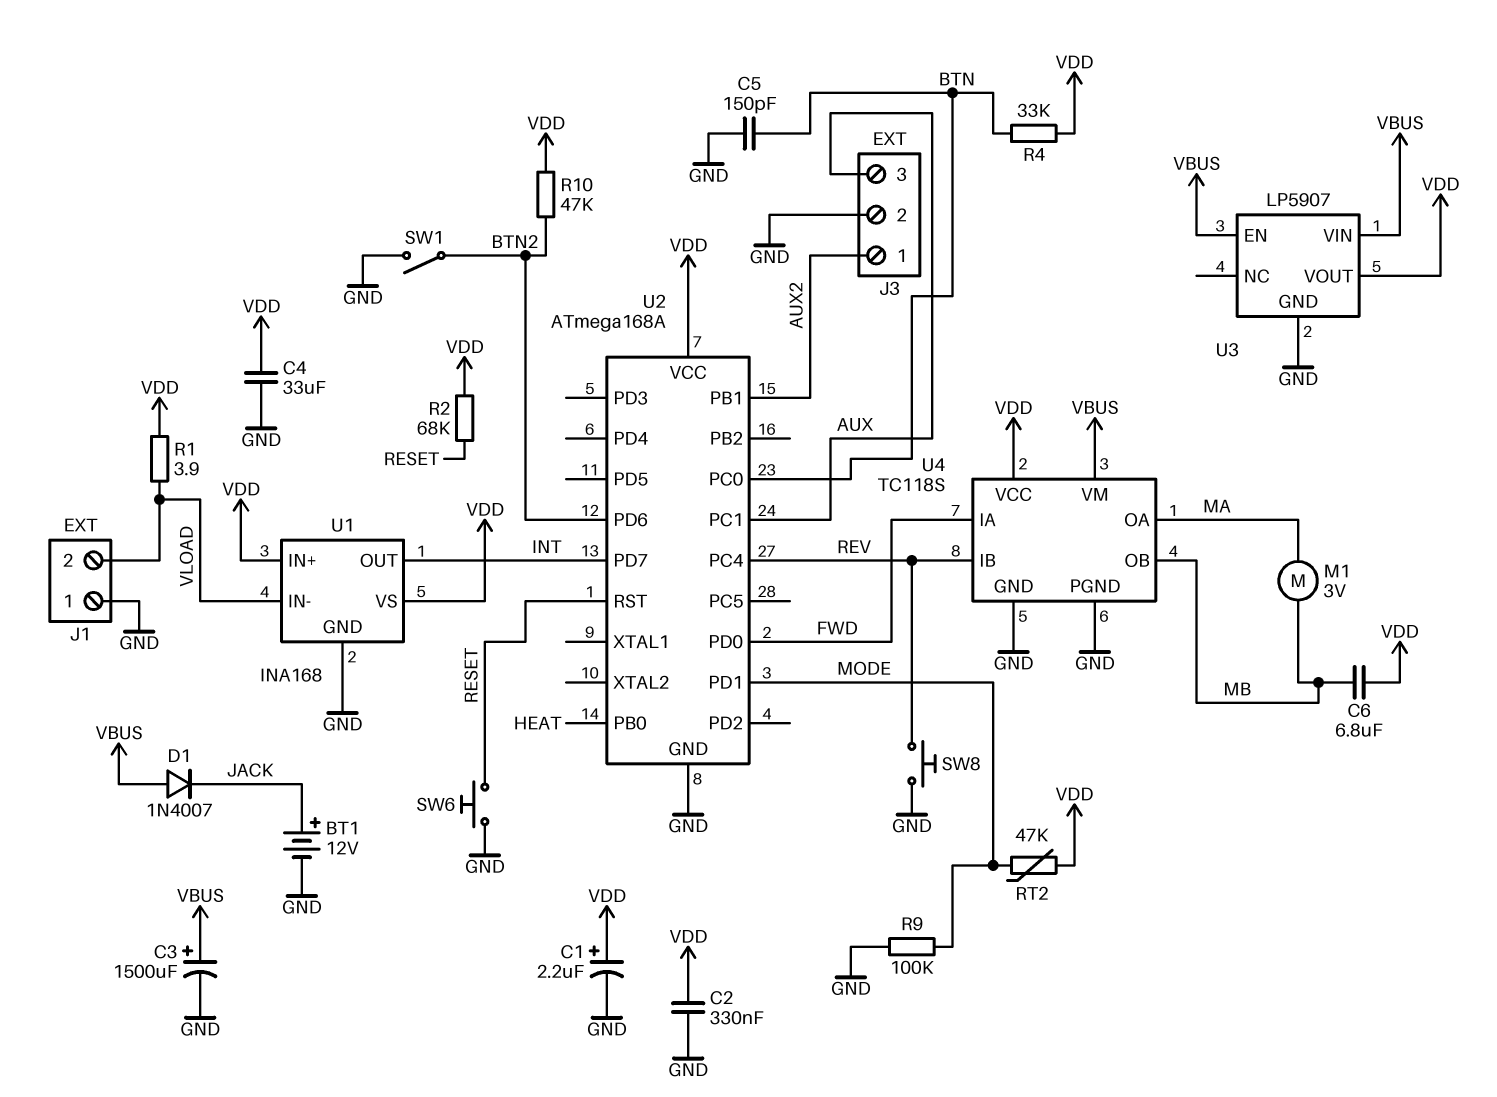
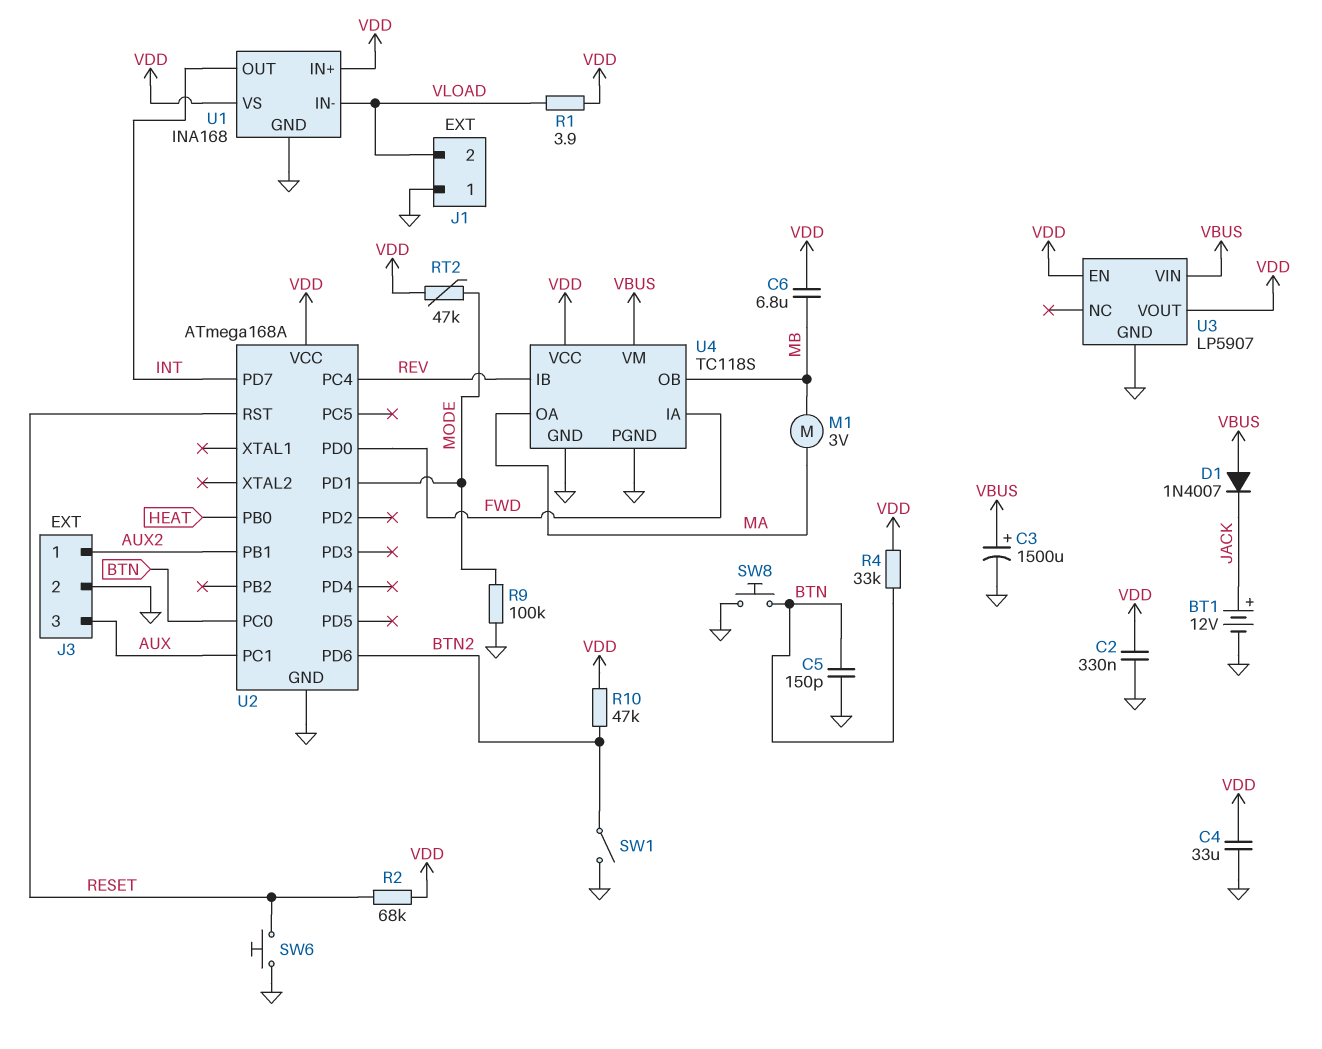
C1: 2.2uF (plus VDD, minus GND) -> none
SW8: button (GND, REV) -> button (BTN, GND)
U3 pin EN: VBUS -> VDD

